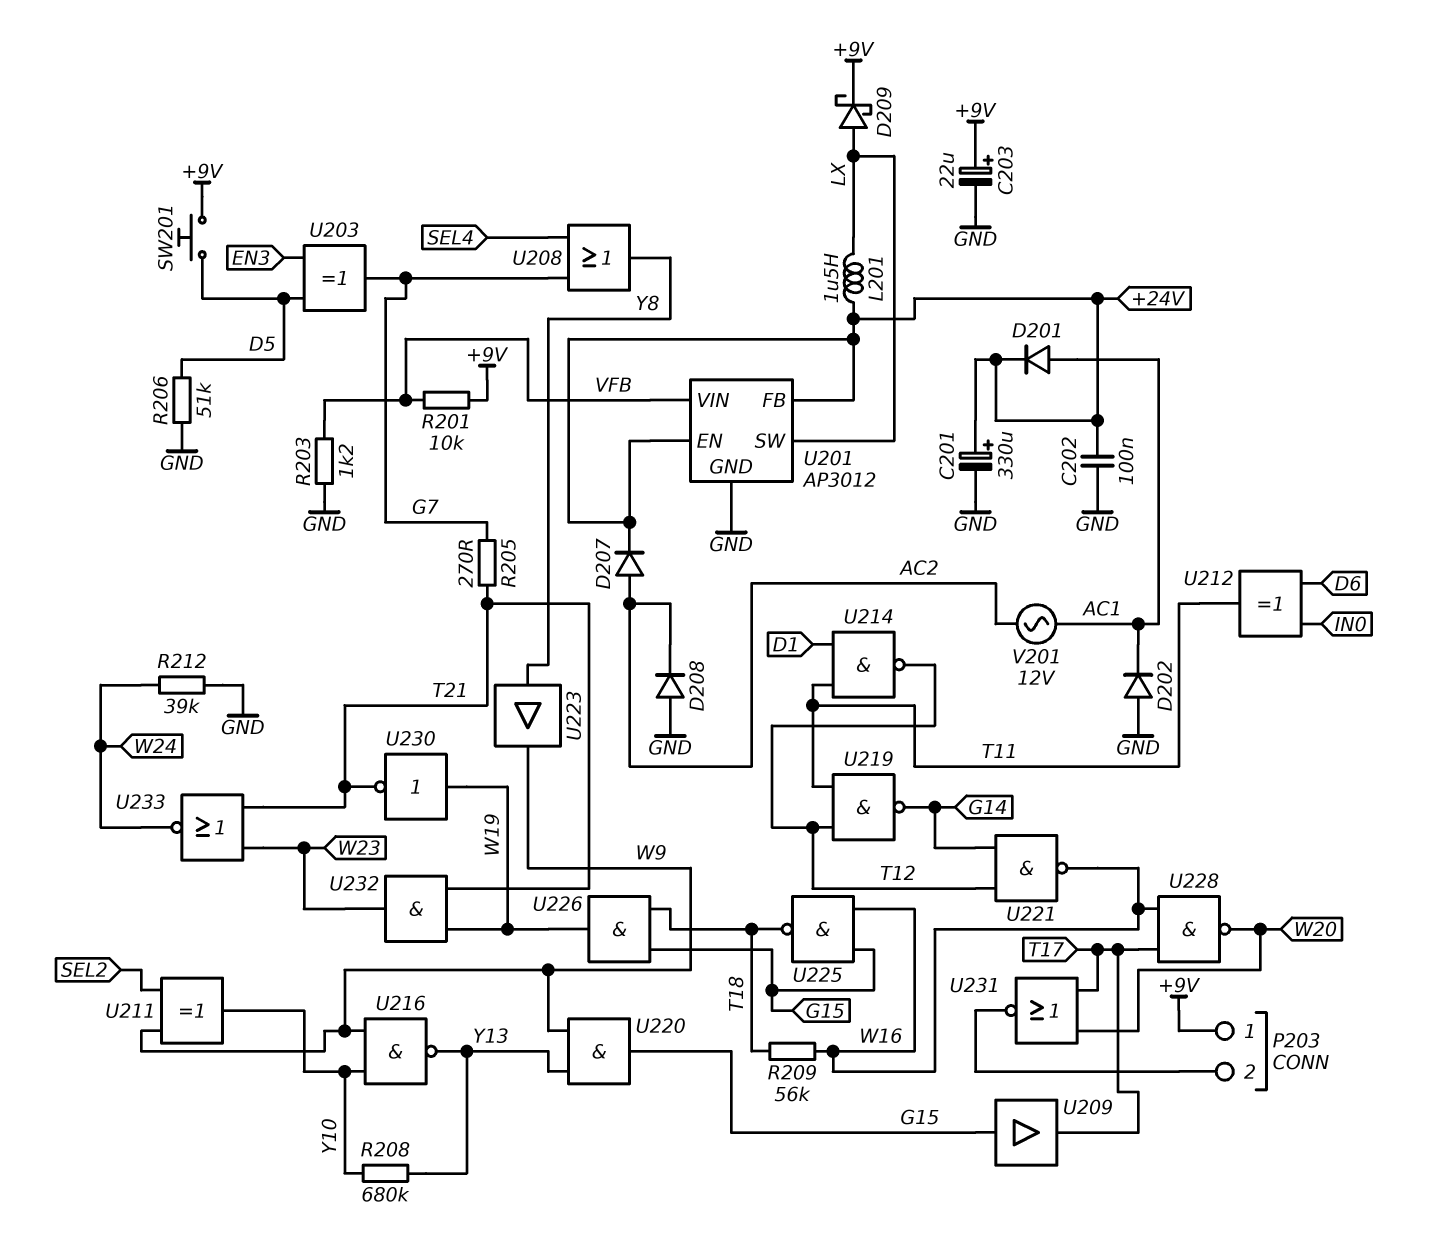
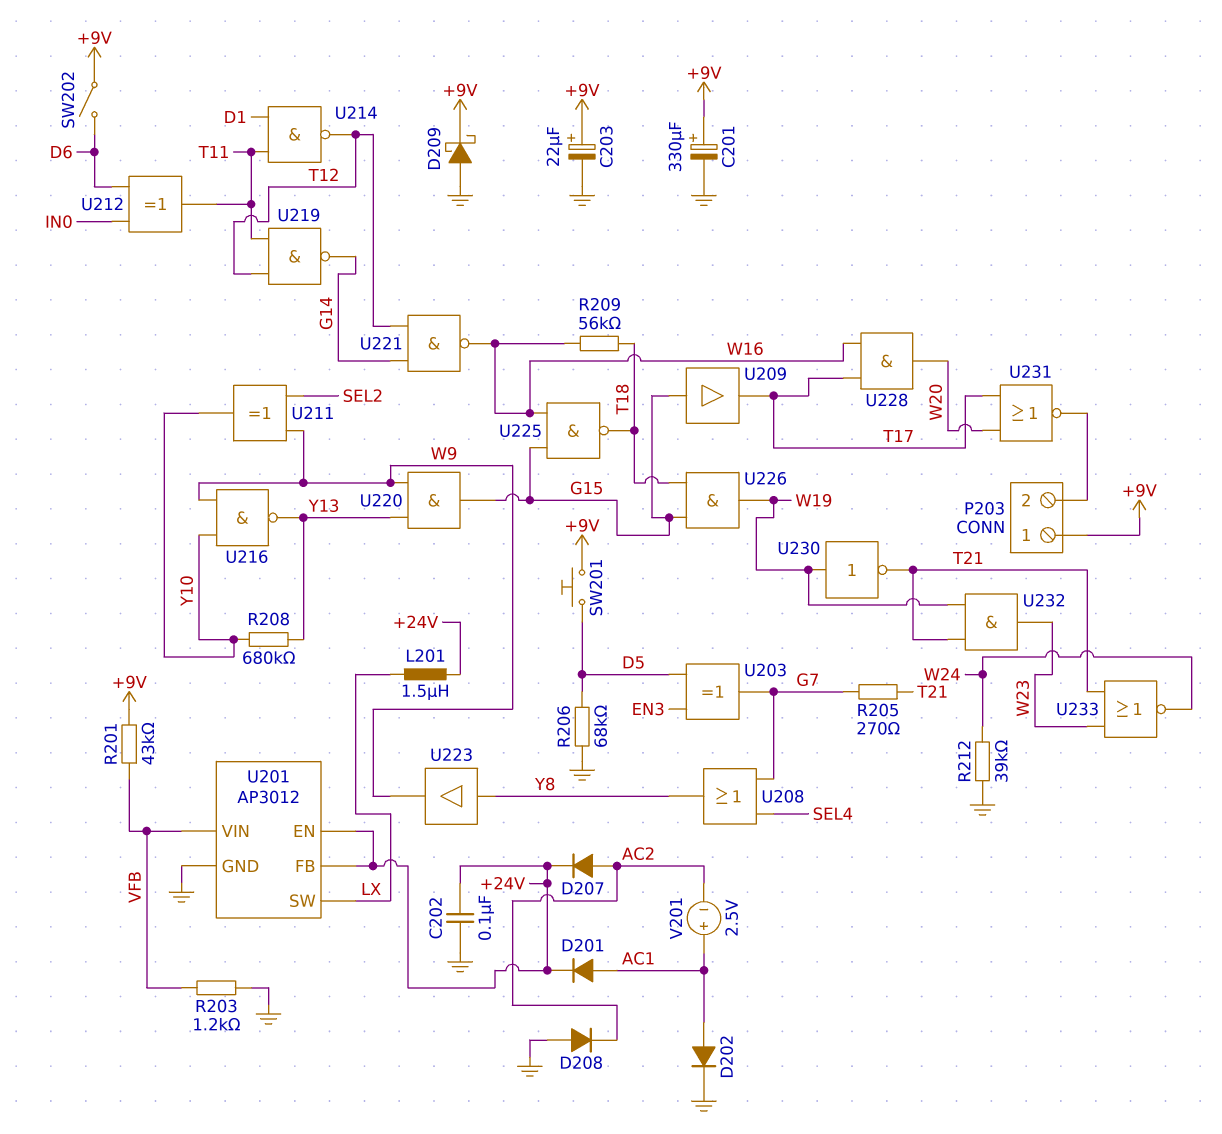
C201: 330uF (plus +24V, minus GND) -> 330uF (plus +9V, minus GND)
D202: diode (A GND, K AC1) -> diode (A AC1, K GND)
D209: schottky (A LX, K +9V) -> schottky (A GND, K +9V)
R201: 10k (+9V, VFB) -> 43k (+9V, VFB)
R206: 51k (D5, GND) -> 68k (D5, GND)
SW202: none -> switch (+9V, D6)
U228: NAND (in T17, in W16, out W20) -> AND (in T17, in W16, out W20)
V201: AC 12V (AC1, AC2) -> 2.5V (plus AC1, minus AC2)

